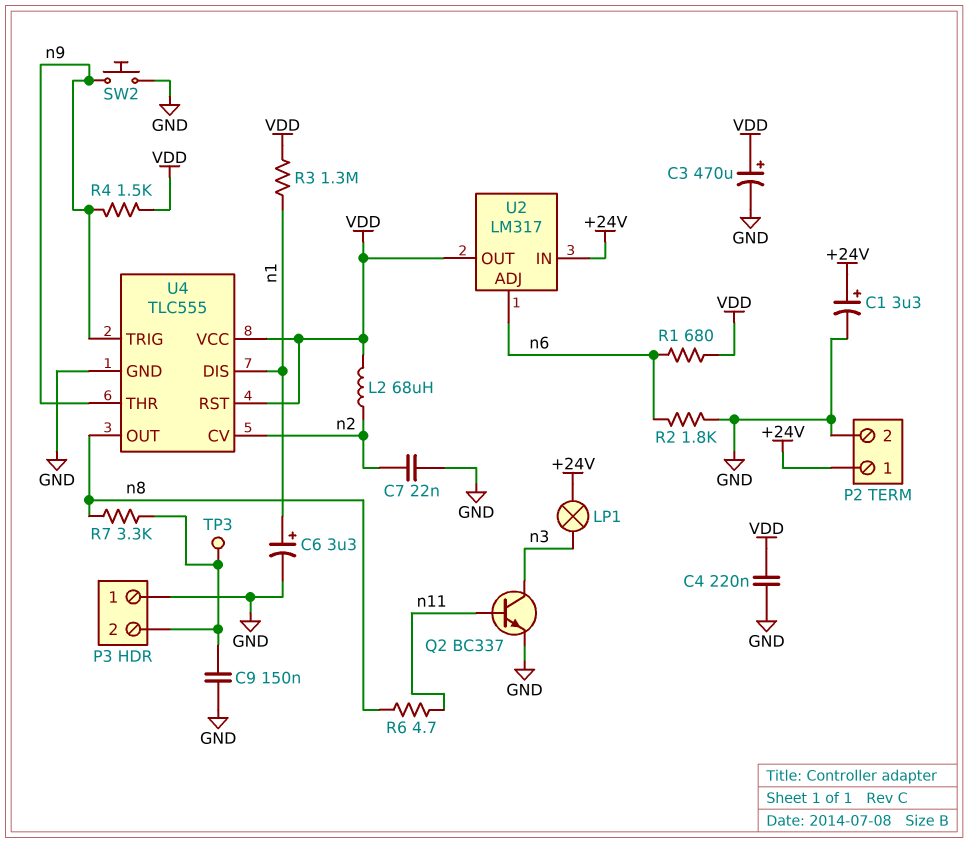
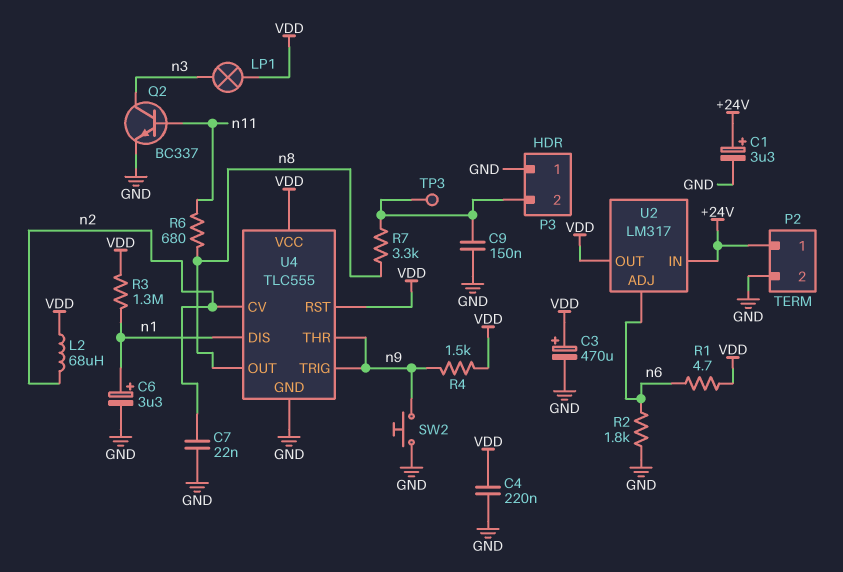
LP1: lamp (+24V, n3) -> lamp (VDD, n3)
R1: 680 (VDD, n6) -> 4.7 (VDD, n6)
R6: 4.7 (n8, n11) -> 680 (n8, n11)

